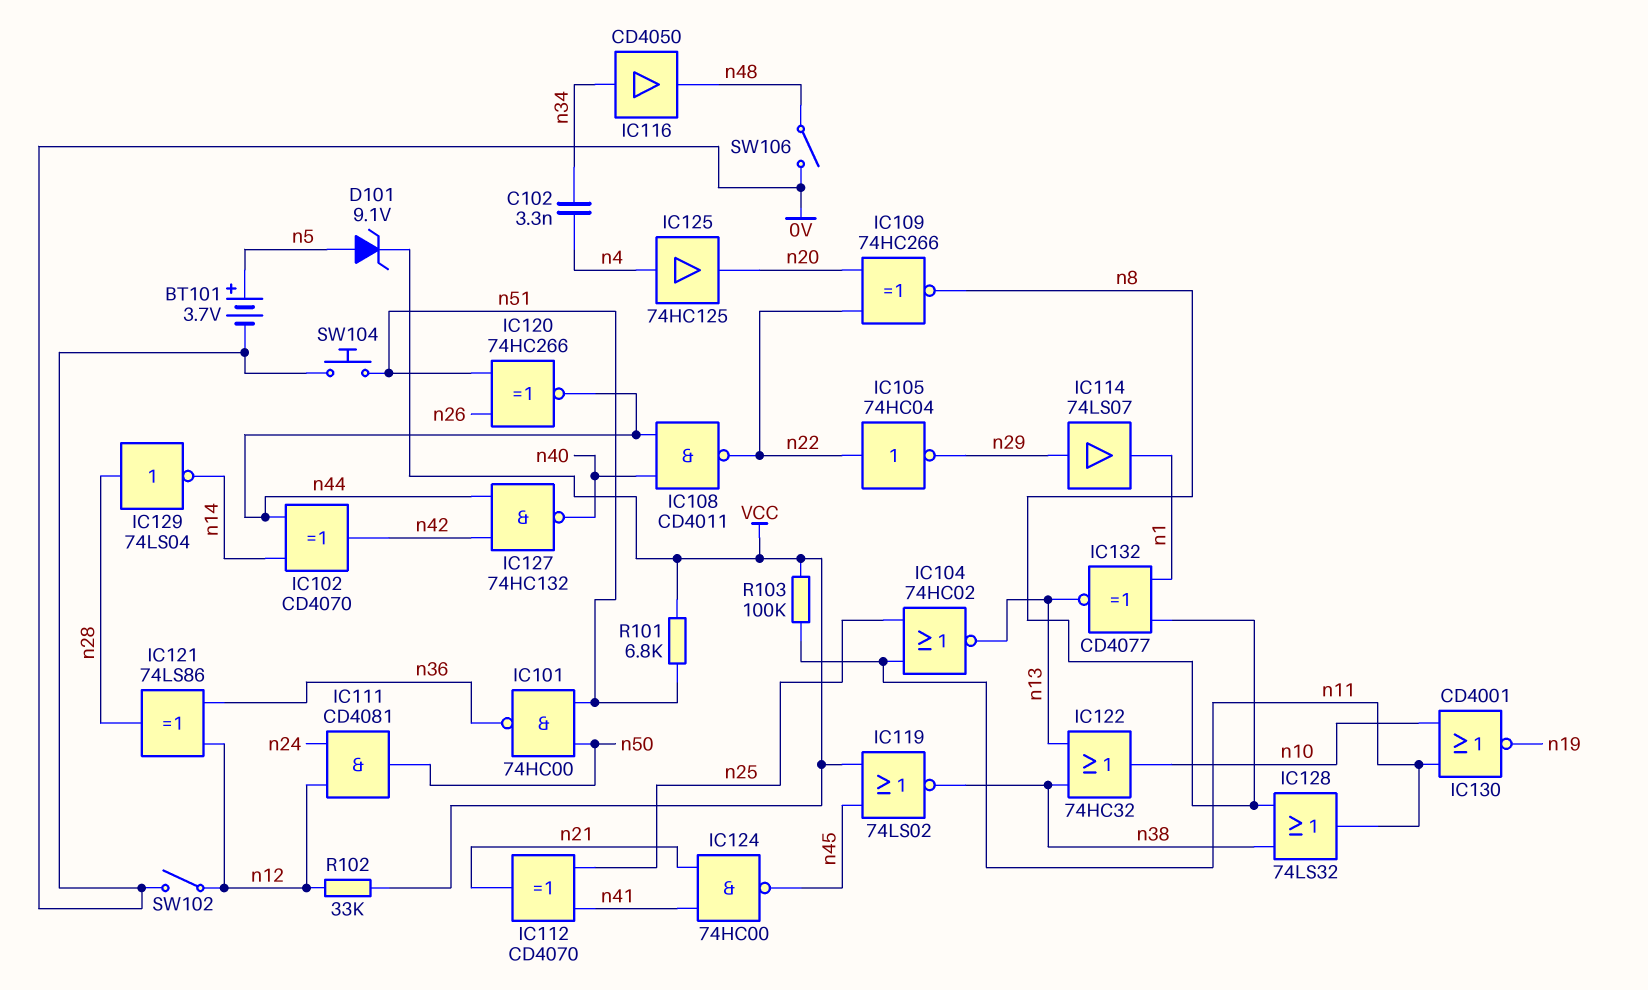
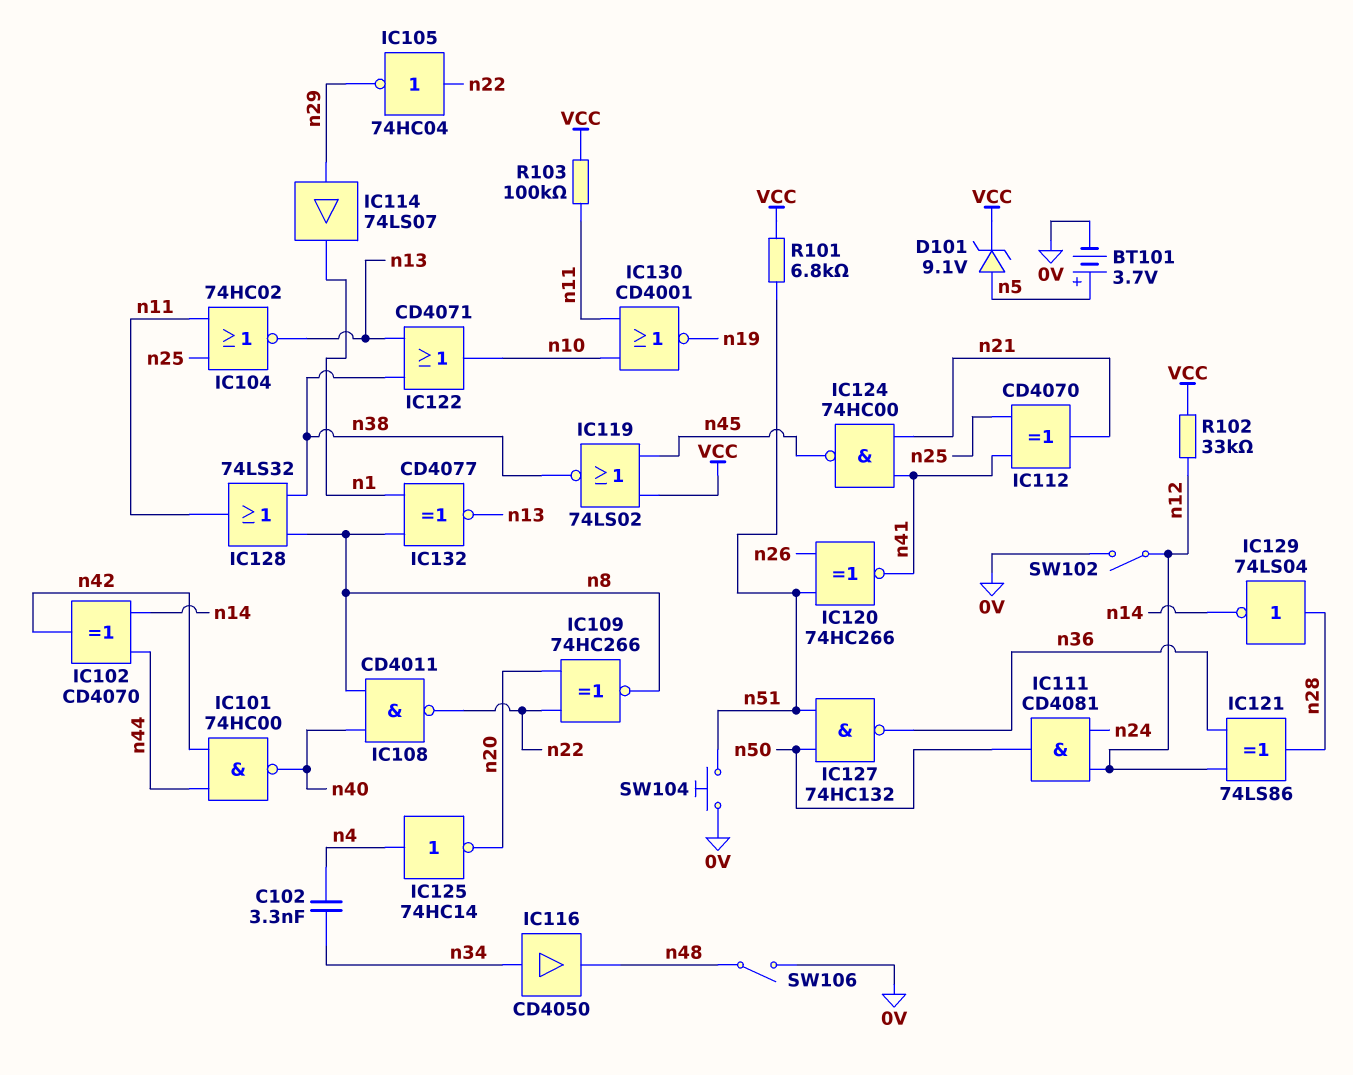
IC101: NAND 74HC00 (in n50, in n51, out n36) -> NAND 74HC00 (in n42, in n44, out n40)
IC108: NAND CD4011 (in n40, in n44, out n22) -> NAND CD4011 (in n8, in n40, out n22)
IC120: XNOR 74HC266 (in n26, in n51, out n44) -> XNOR 74HC266 (in n26, in n51, out n41)
IC122: OR 74HC32 (in n13, in n38, out n10) -> OR CD4071 (in n13, in n38, out n10)
IC125: buffer 74HC125 (in n4, out n20) -> NOT 74HC14 (in n4, out n20)
IC127: NAND 74HC132 (in n42, in n44, out n40) -> NAND 74HC132 (in n50, in n51, out n36)

